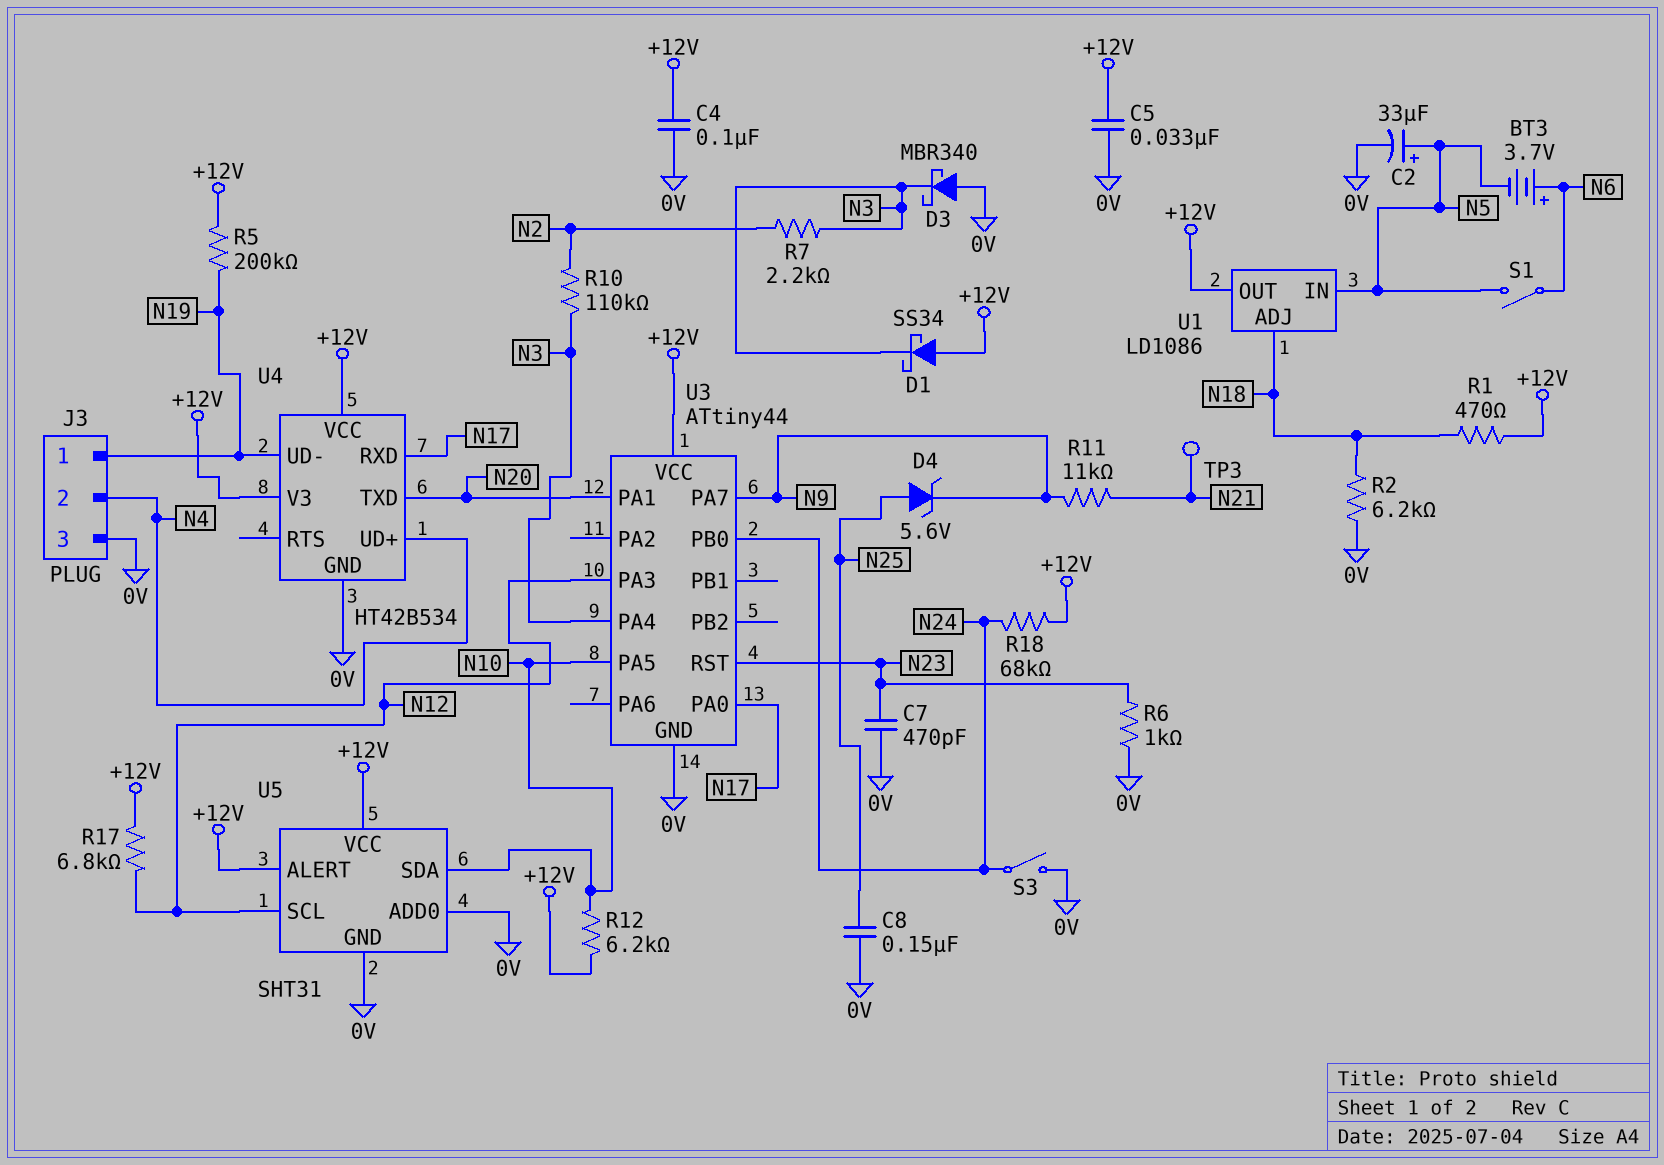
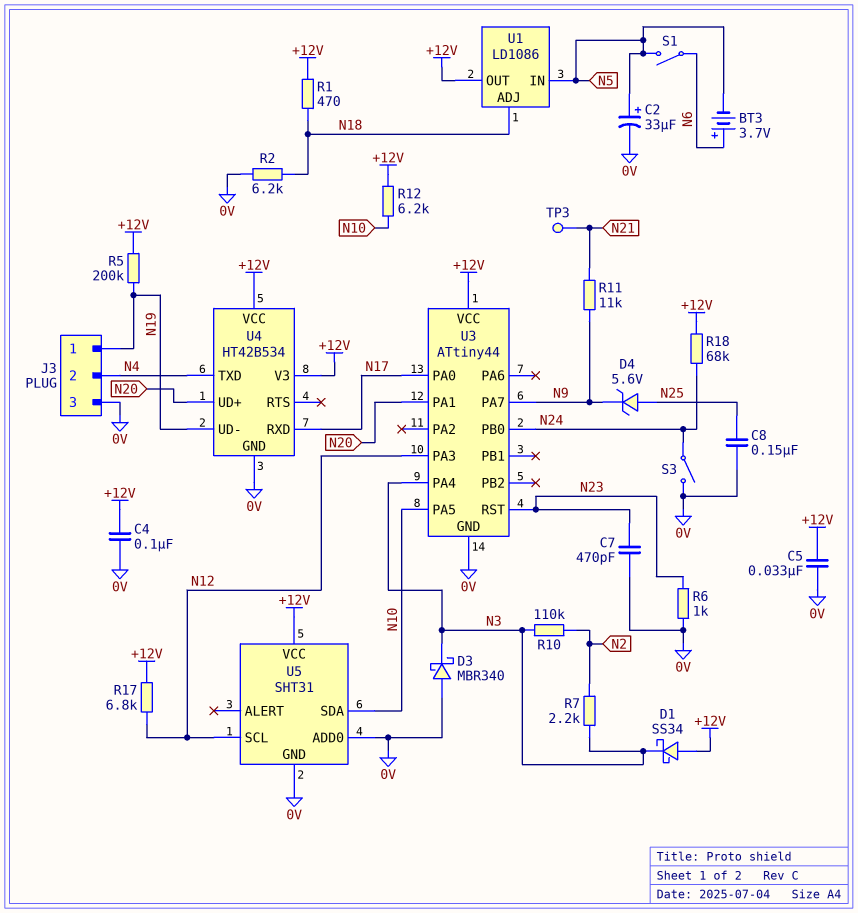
U4 pin TXD: N20 -> N4
U4 pin UD+: N4 -> N20
U5 pin ALERT: +12V -> none

